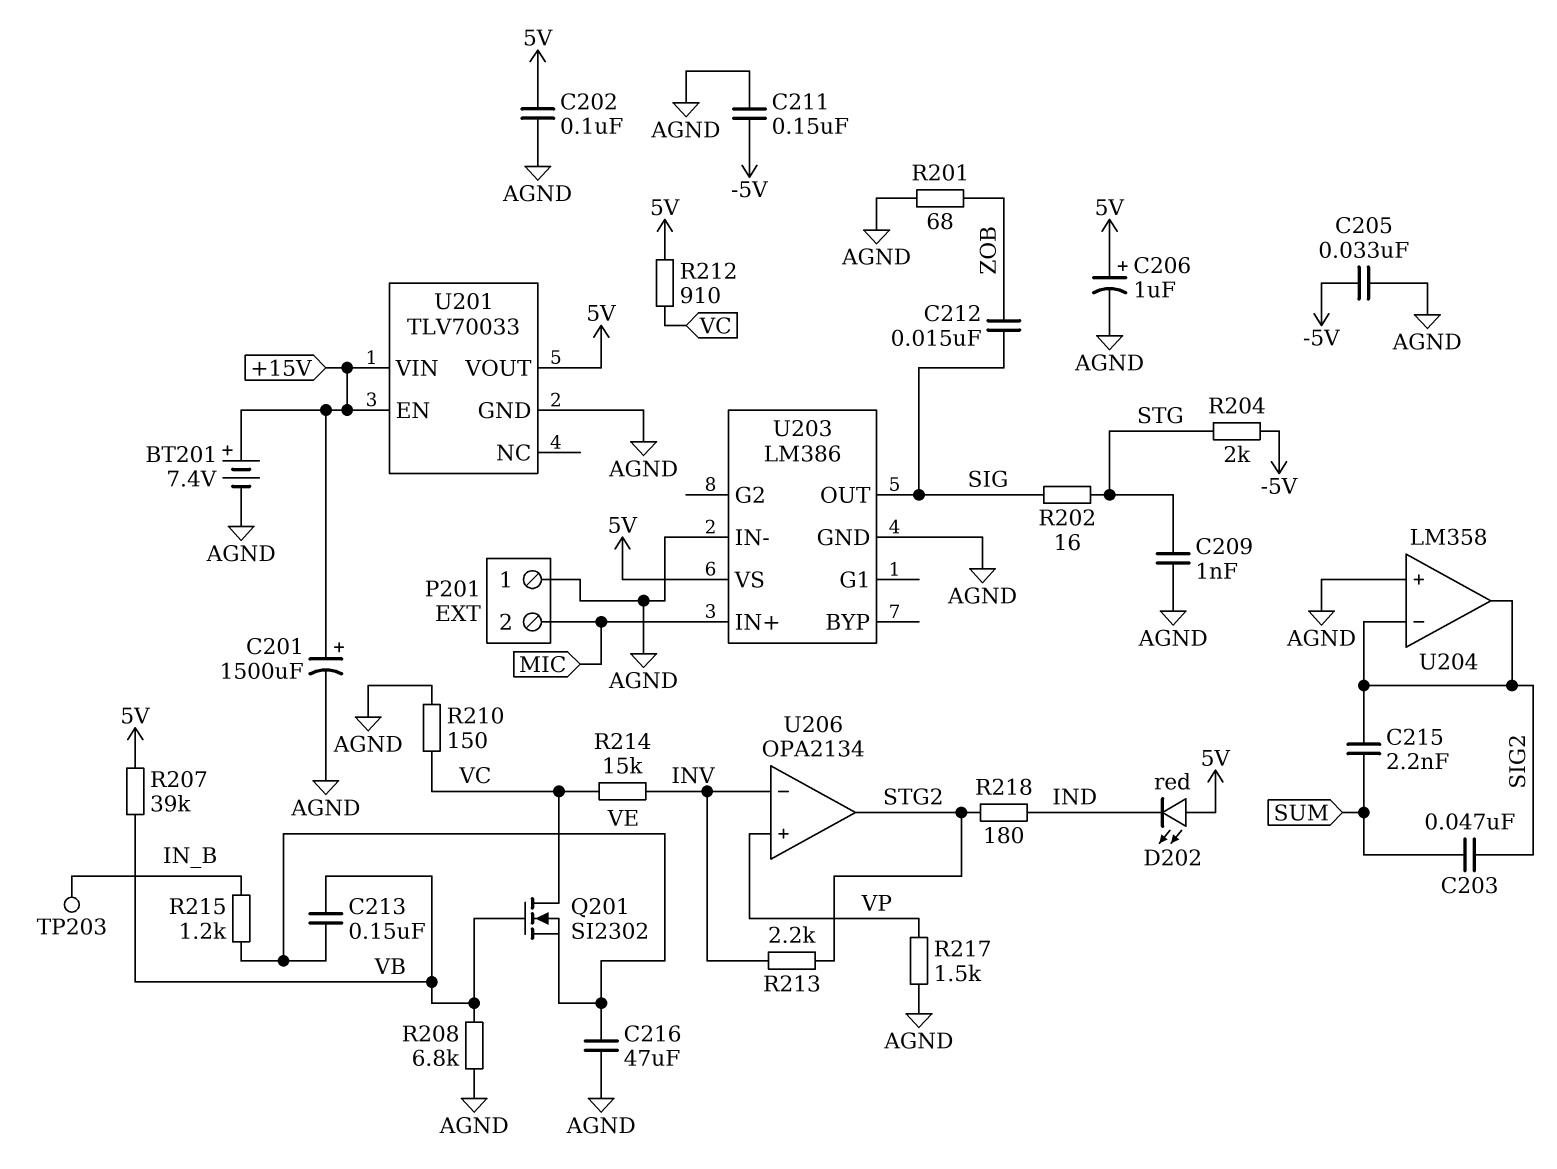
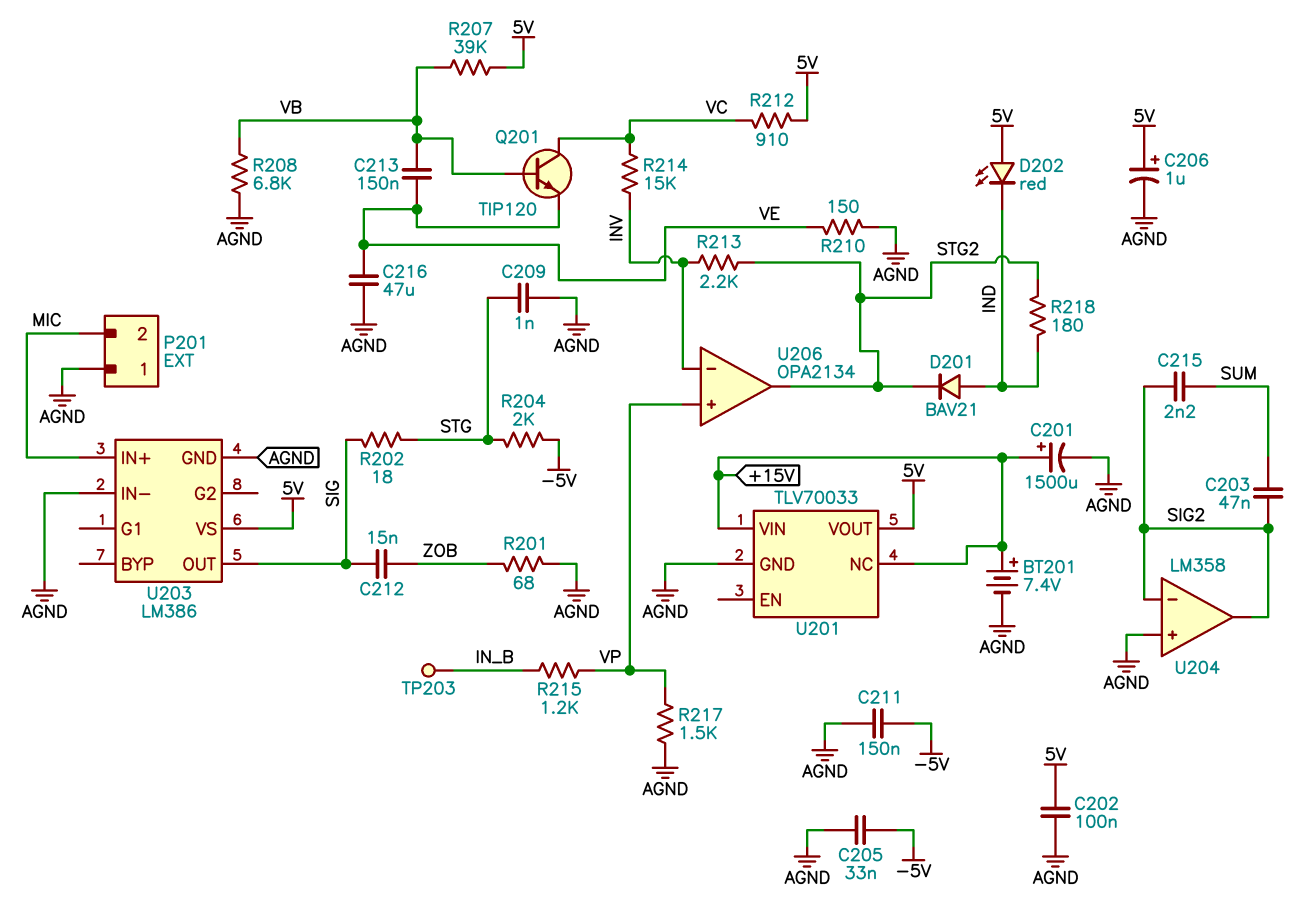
D201: none -> diode BAV21 (A IND, K STG2)
Q201: NMOS SI2302 (G VB, D VC, S VE) -> NPN TIP120 (B VB, C VC, E VE)
R202: 16 (SIG, STG) -> 18 (SIG, STG)
R210: 150 (AGND, VC) -> 150 (AGND, VE)
R215: 1.2k (IN_B, VE) -> 1.2k (IN_B, VP)
U201 pin EN: +15V -> none
U201 pin NC: none -> +15V

